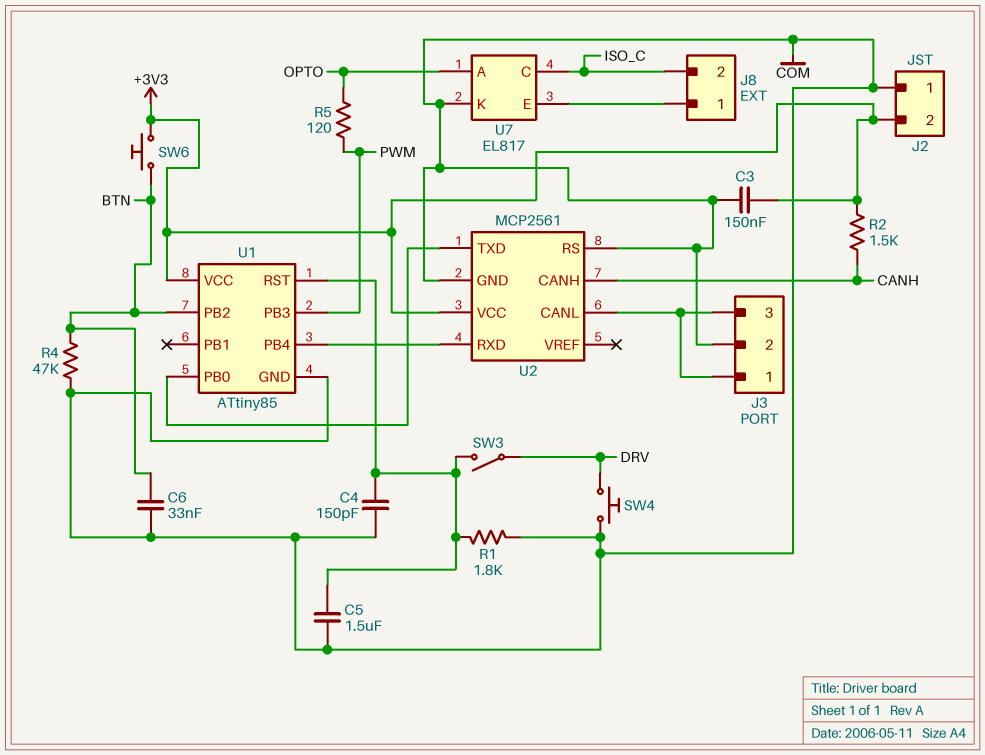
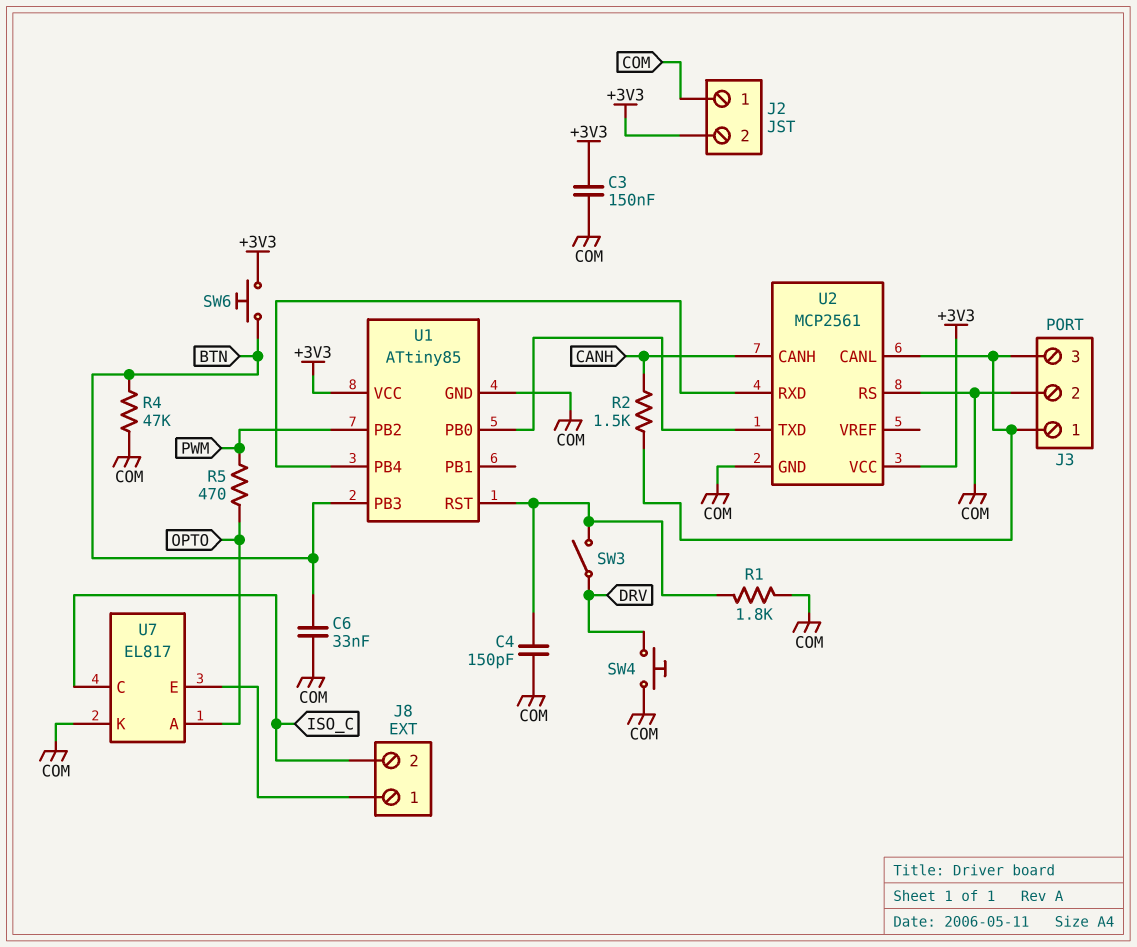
C5: 1.5uF (COM, U1/RST) -> none
R2: 1.5k (+3V3, CANH) -> 1.5k (CANH, J3/1)
R5: 120 (OPTO, PWM) -> 470 (OPTO, PWM)
U1 pin PB2: BTN -> PWM
U1 pin PB3: PWM -> BTN

